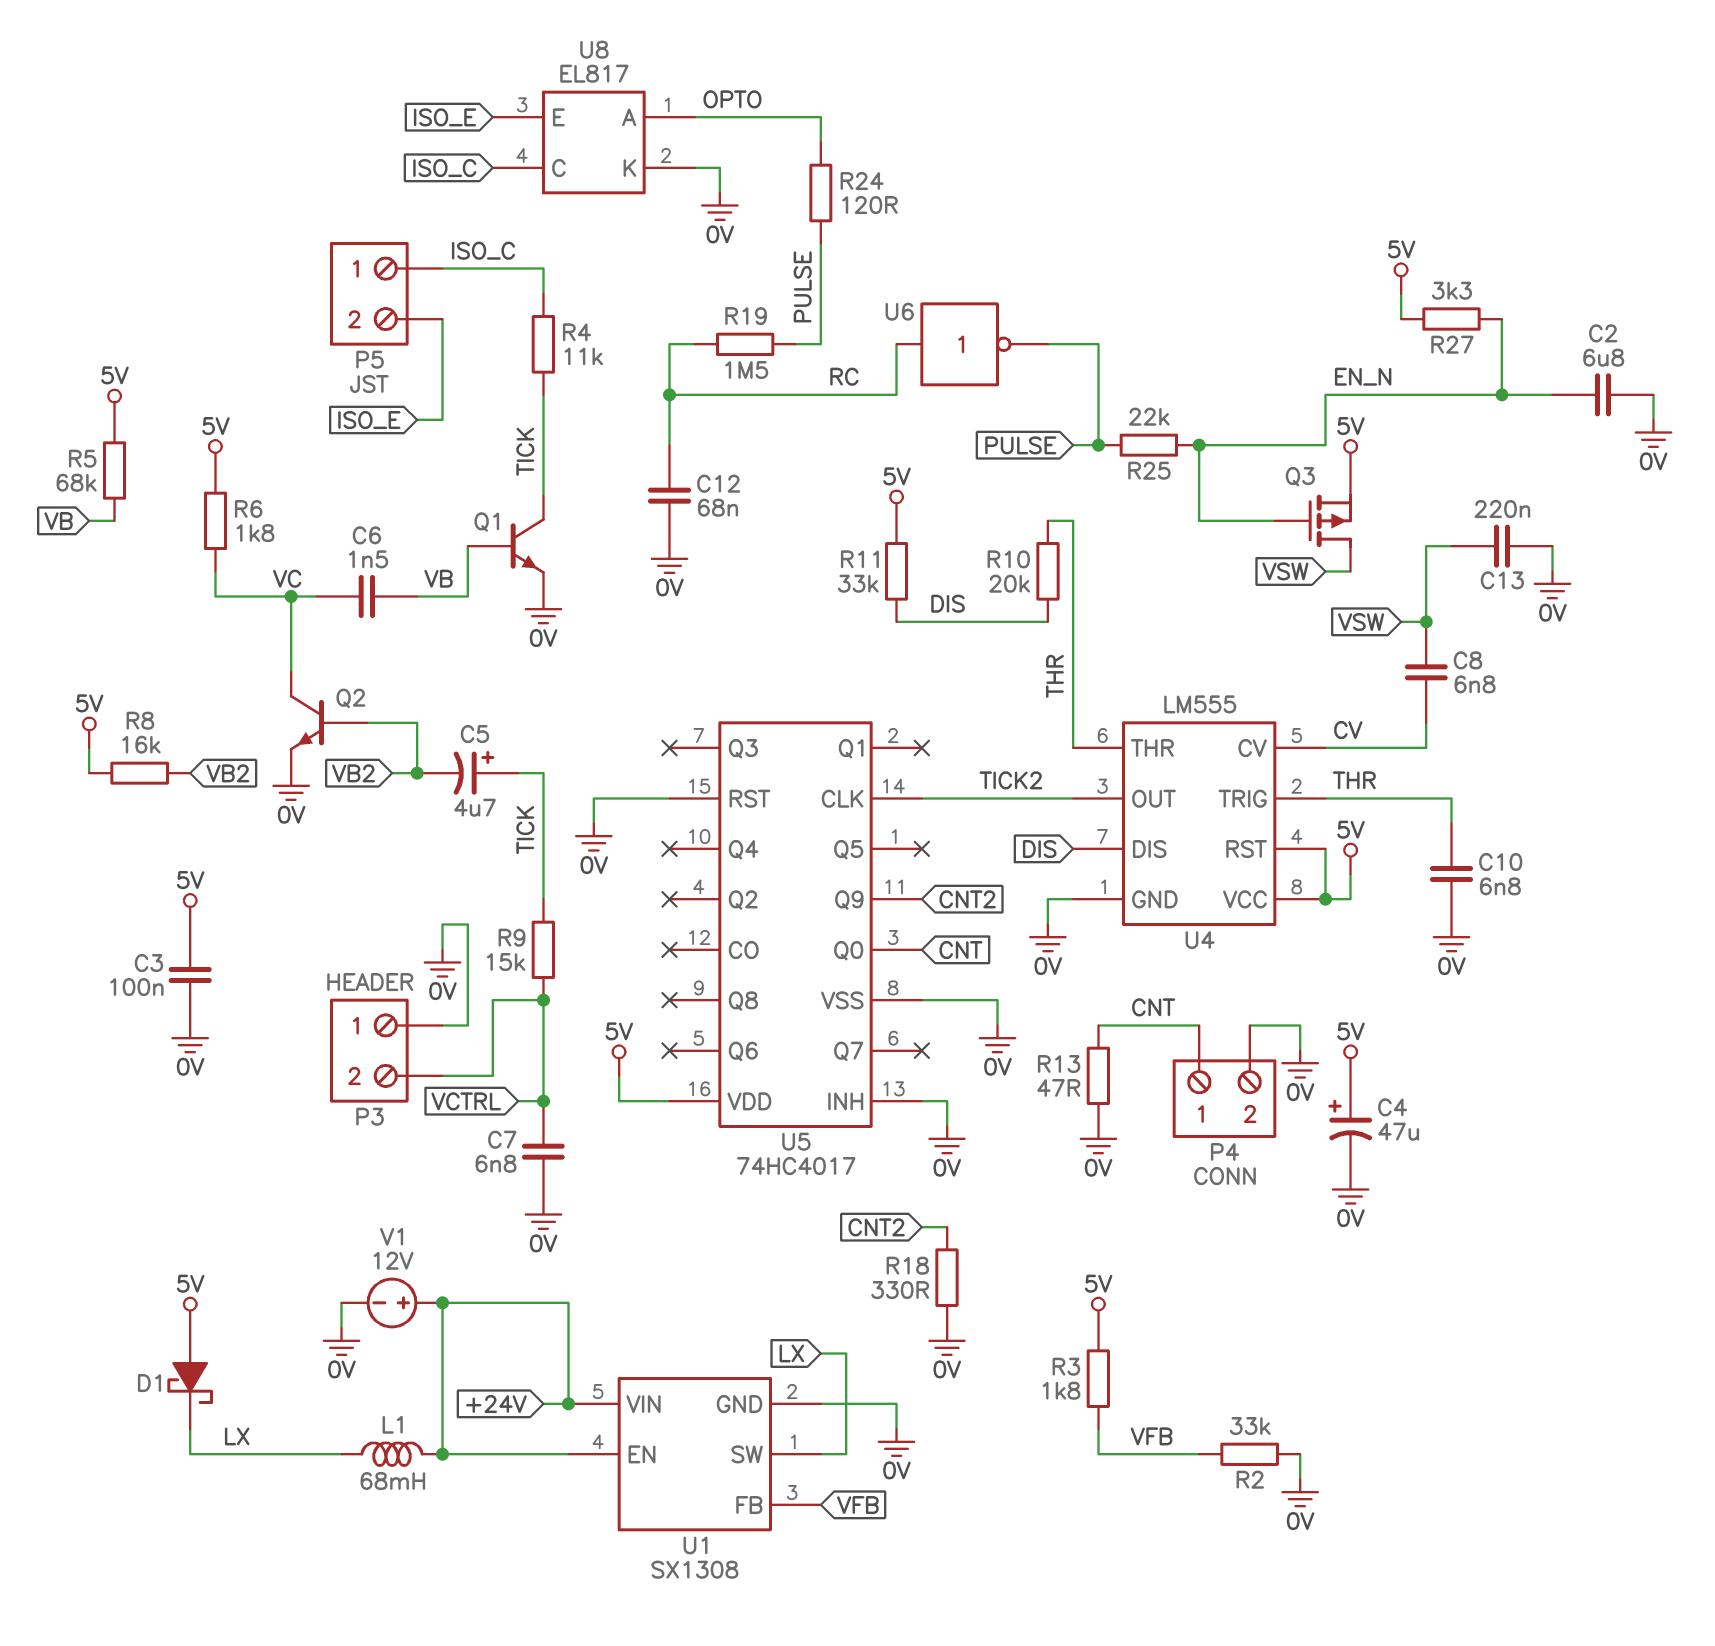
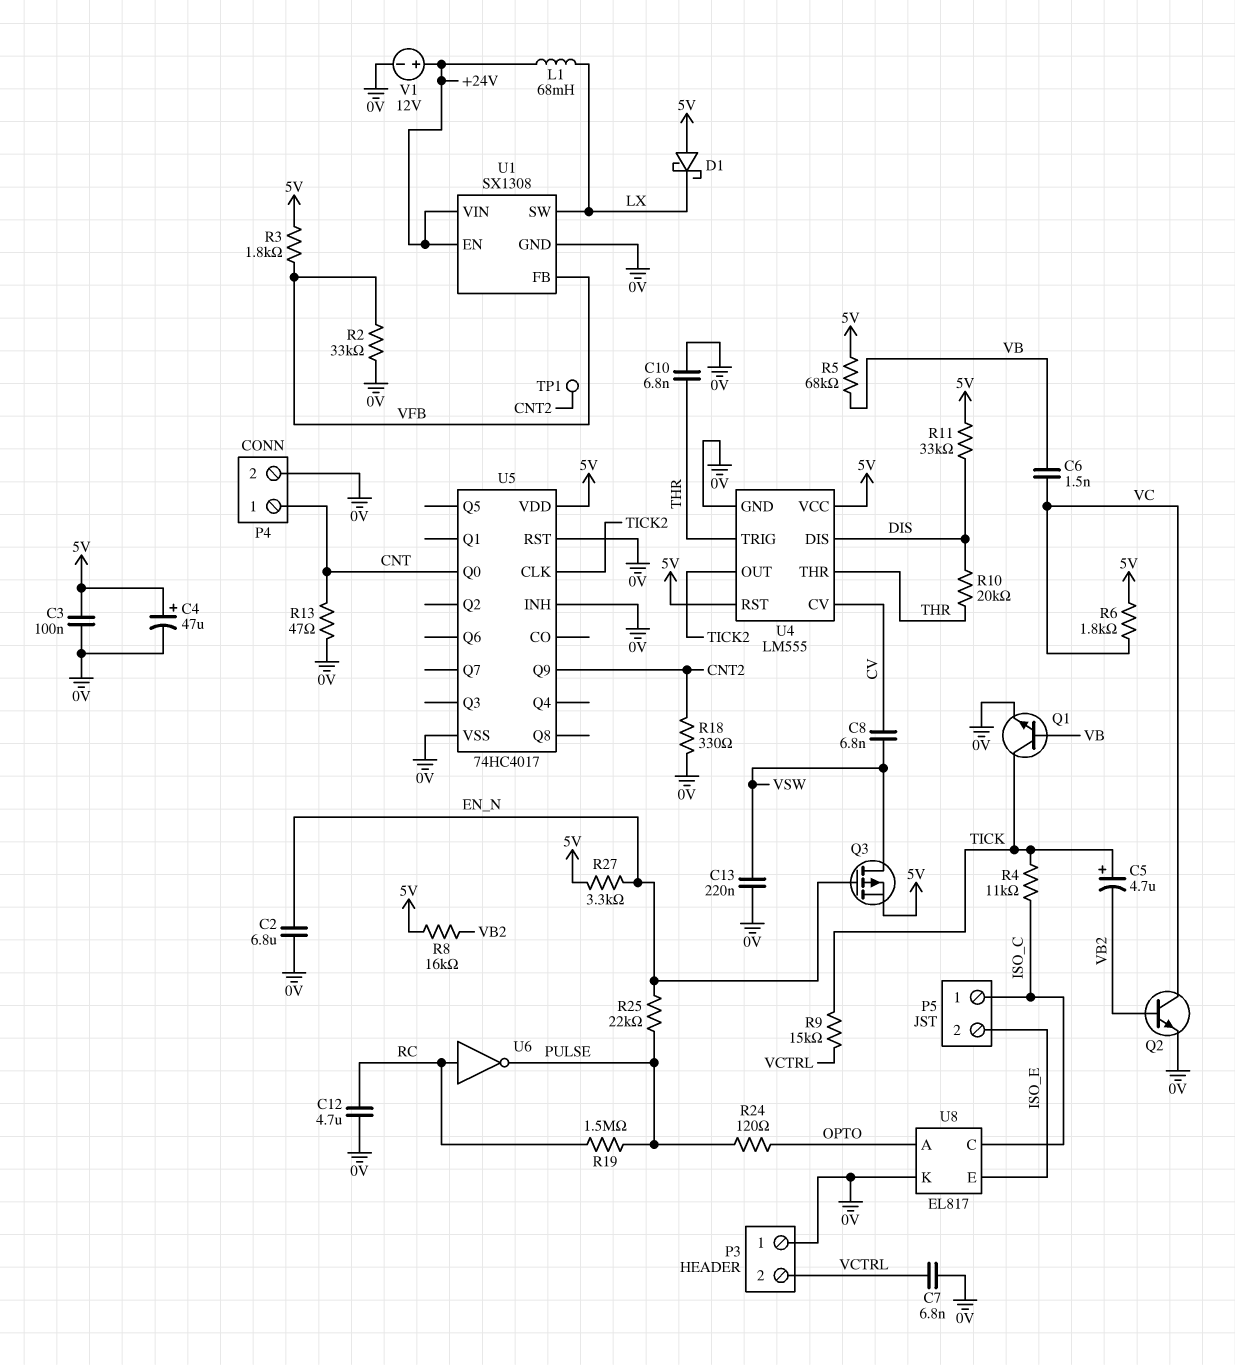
C12: 68nF (0V, RC) -> 4.7uF (0V, RC)
TP1: none -> test point (CNT2)

